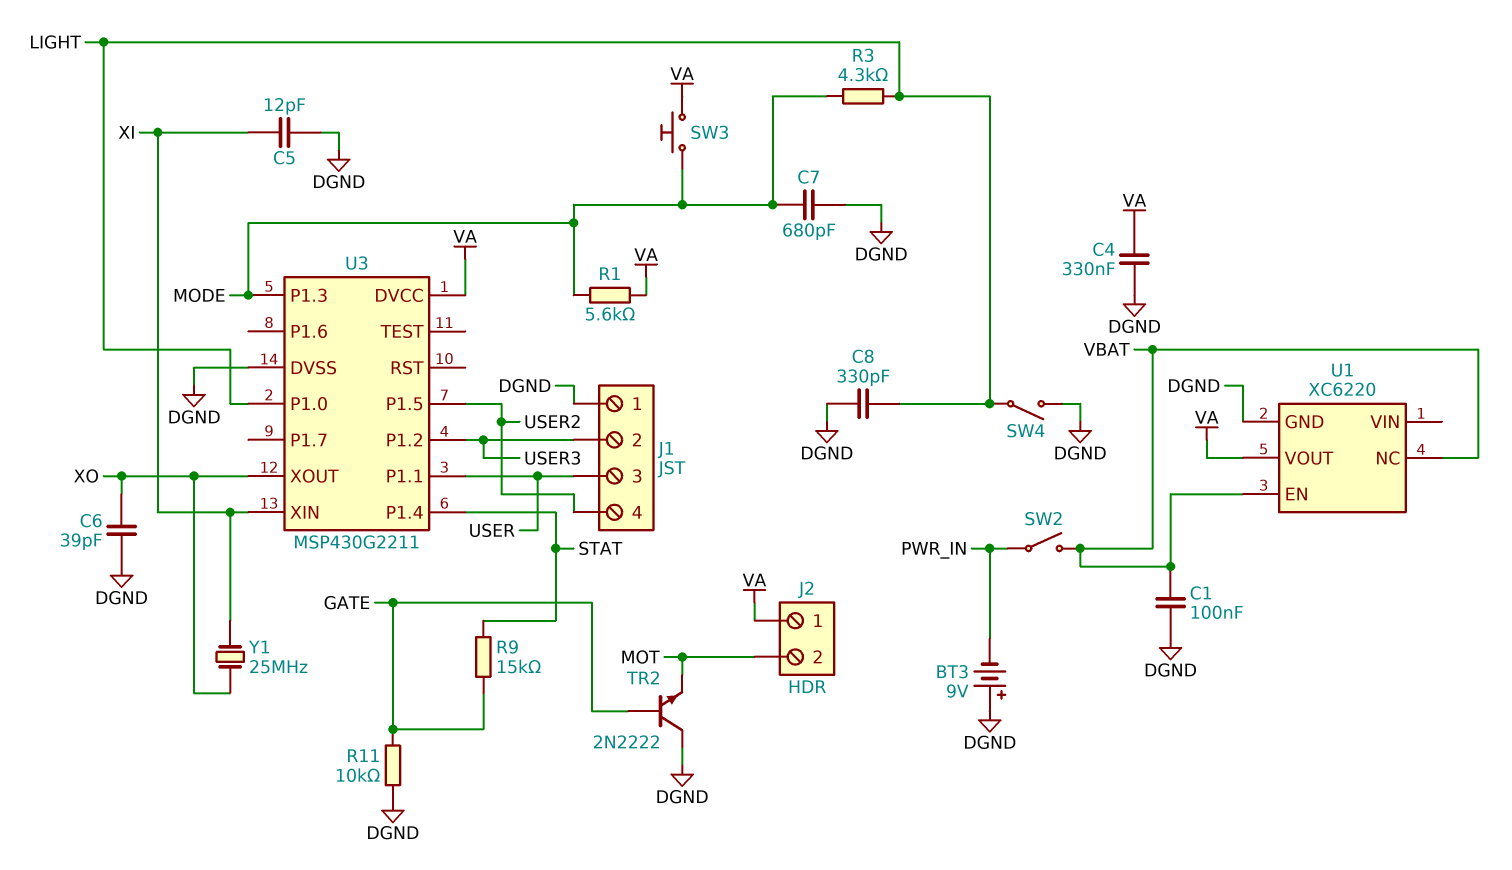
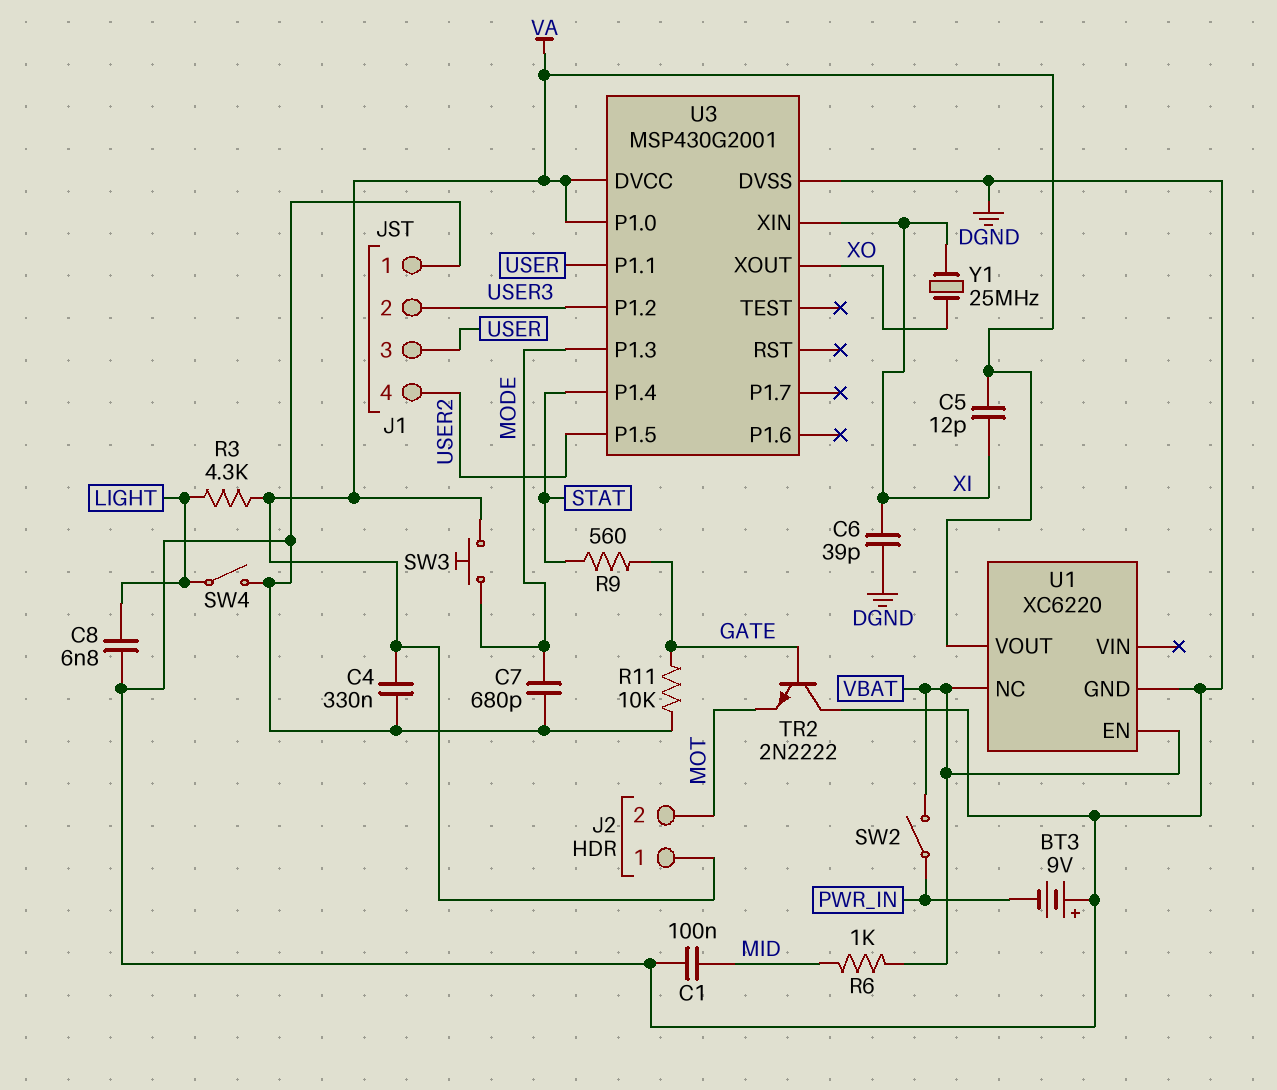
C1: 100nF (DGND, VBAT) -> 100nF (DGND, MID)
C5: 12pF (DGND, XI) -> 12pF (VA, XI)
C6: 39pF (DGND, XO) -> 39pF (DGND, XI)
C8: 330pF (DGND, LIGHT) -> 6.8nF (DGND, LIGHT)
R1: 5.6k (MODE, VA) -> none
R3: 4.3k (LIGHT, MODE) -> 4.3k (LIGHT, VA)
R6: none -> 1k (MID, VBAT)
R9: 15k (GATE, STAT) -> 560 (GATE, STAT)
U3: MSP430G2211 -> MSP430G2001
U3 pin P1.0: LIGHT -> VA

